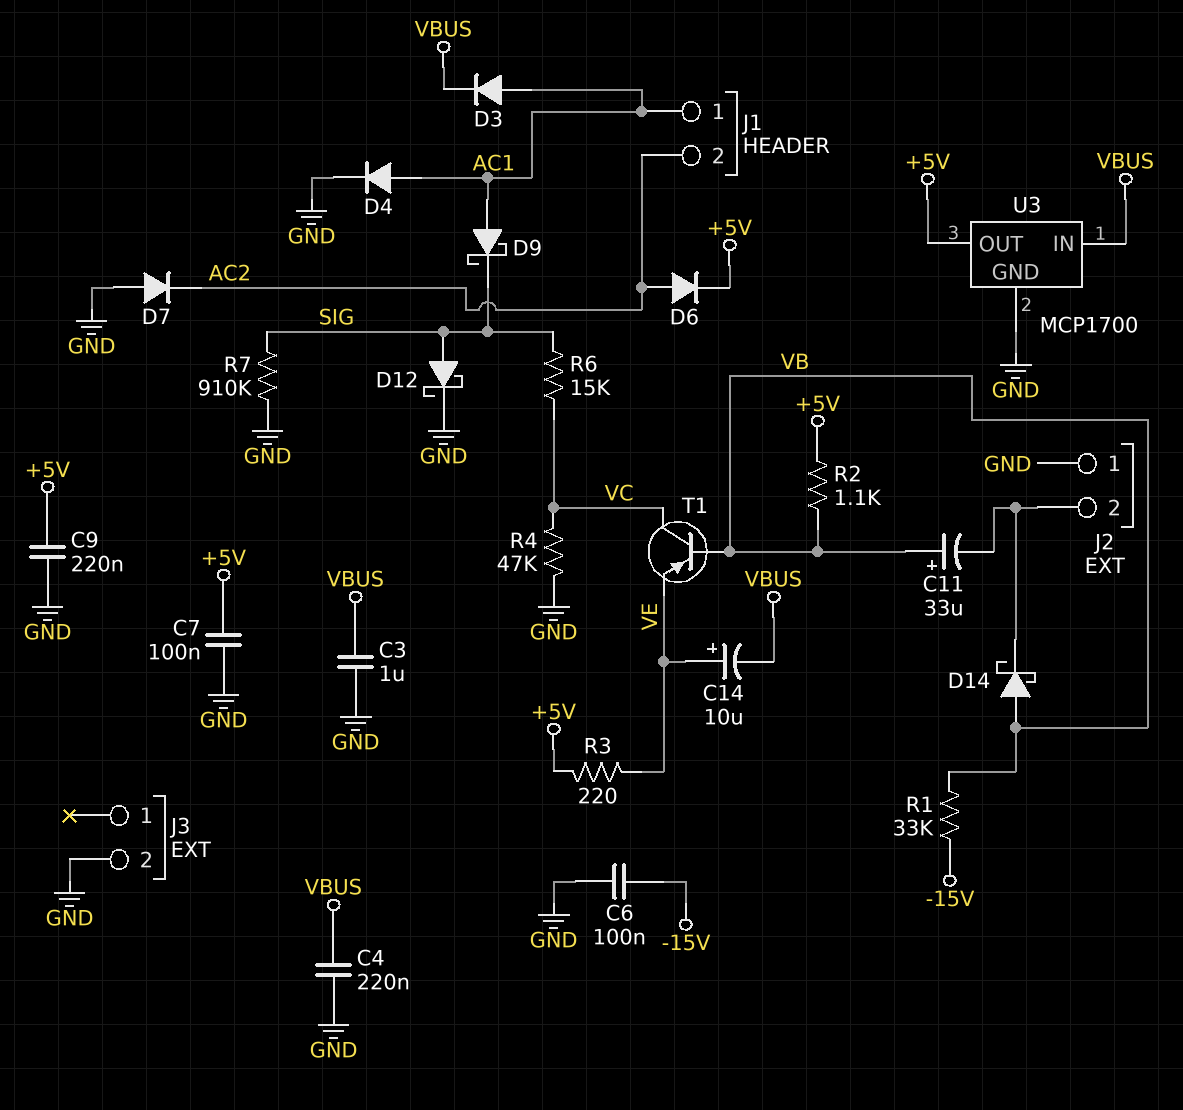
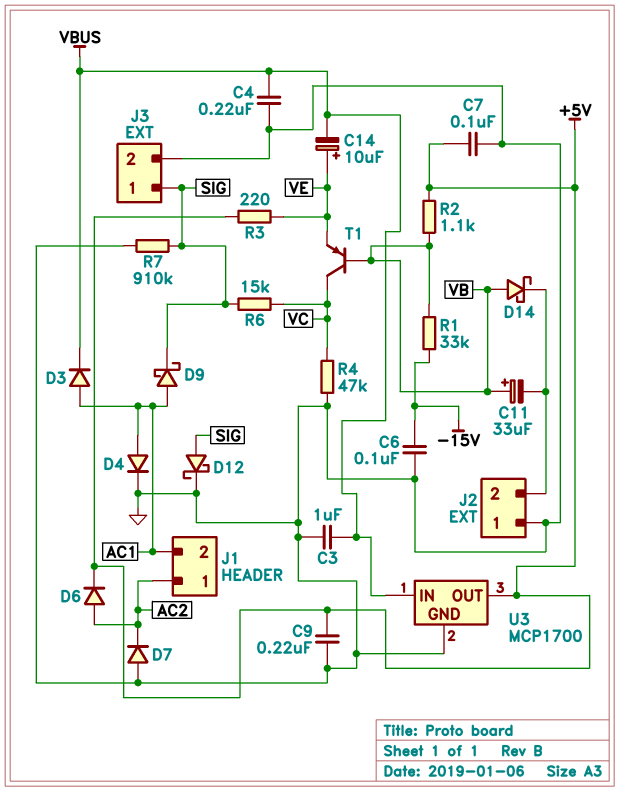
J1 pin 1: AC1 -> AC2
J1 pin 2: AC2 -> AC1
J3 pin 1: none -> SIG

